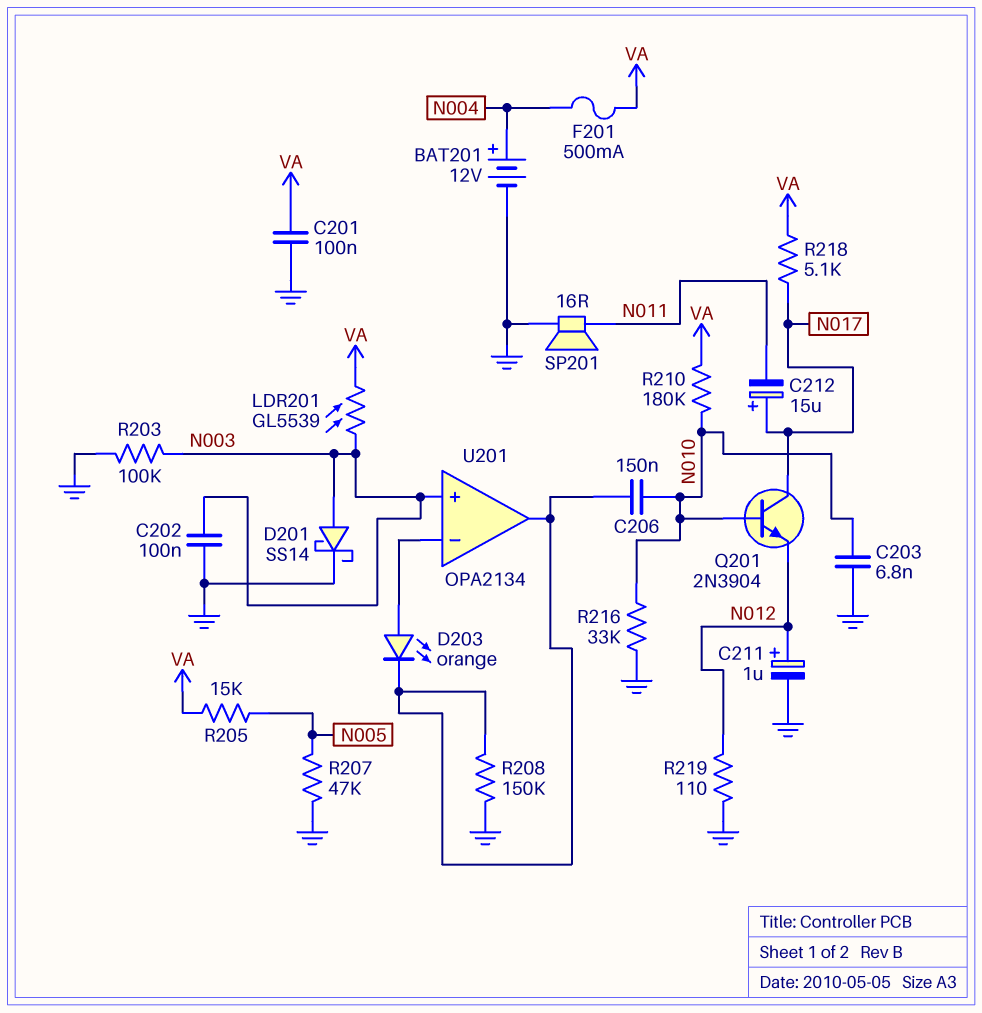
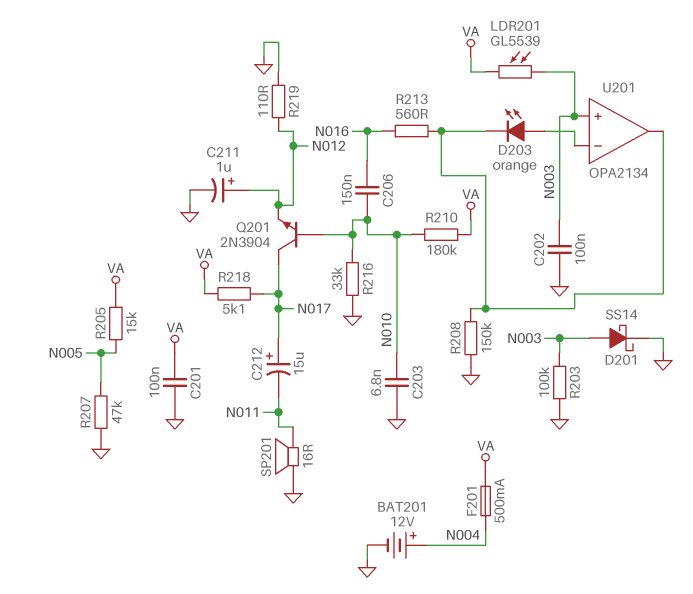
C206: 150nF (N010, U201/out) -> 150nF (N010, N016)
R213: none -> 560 (N016, U201/out)

